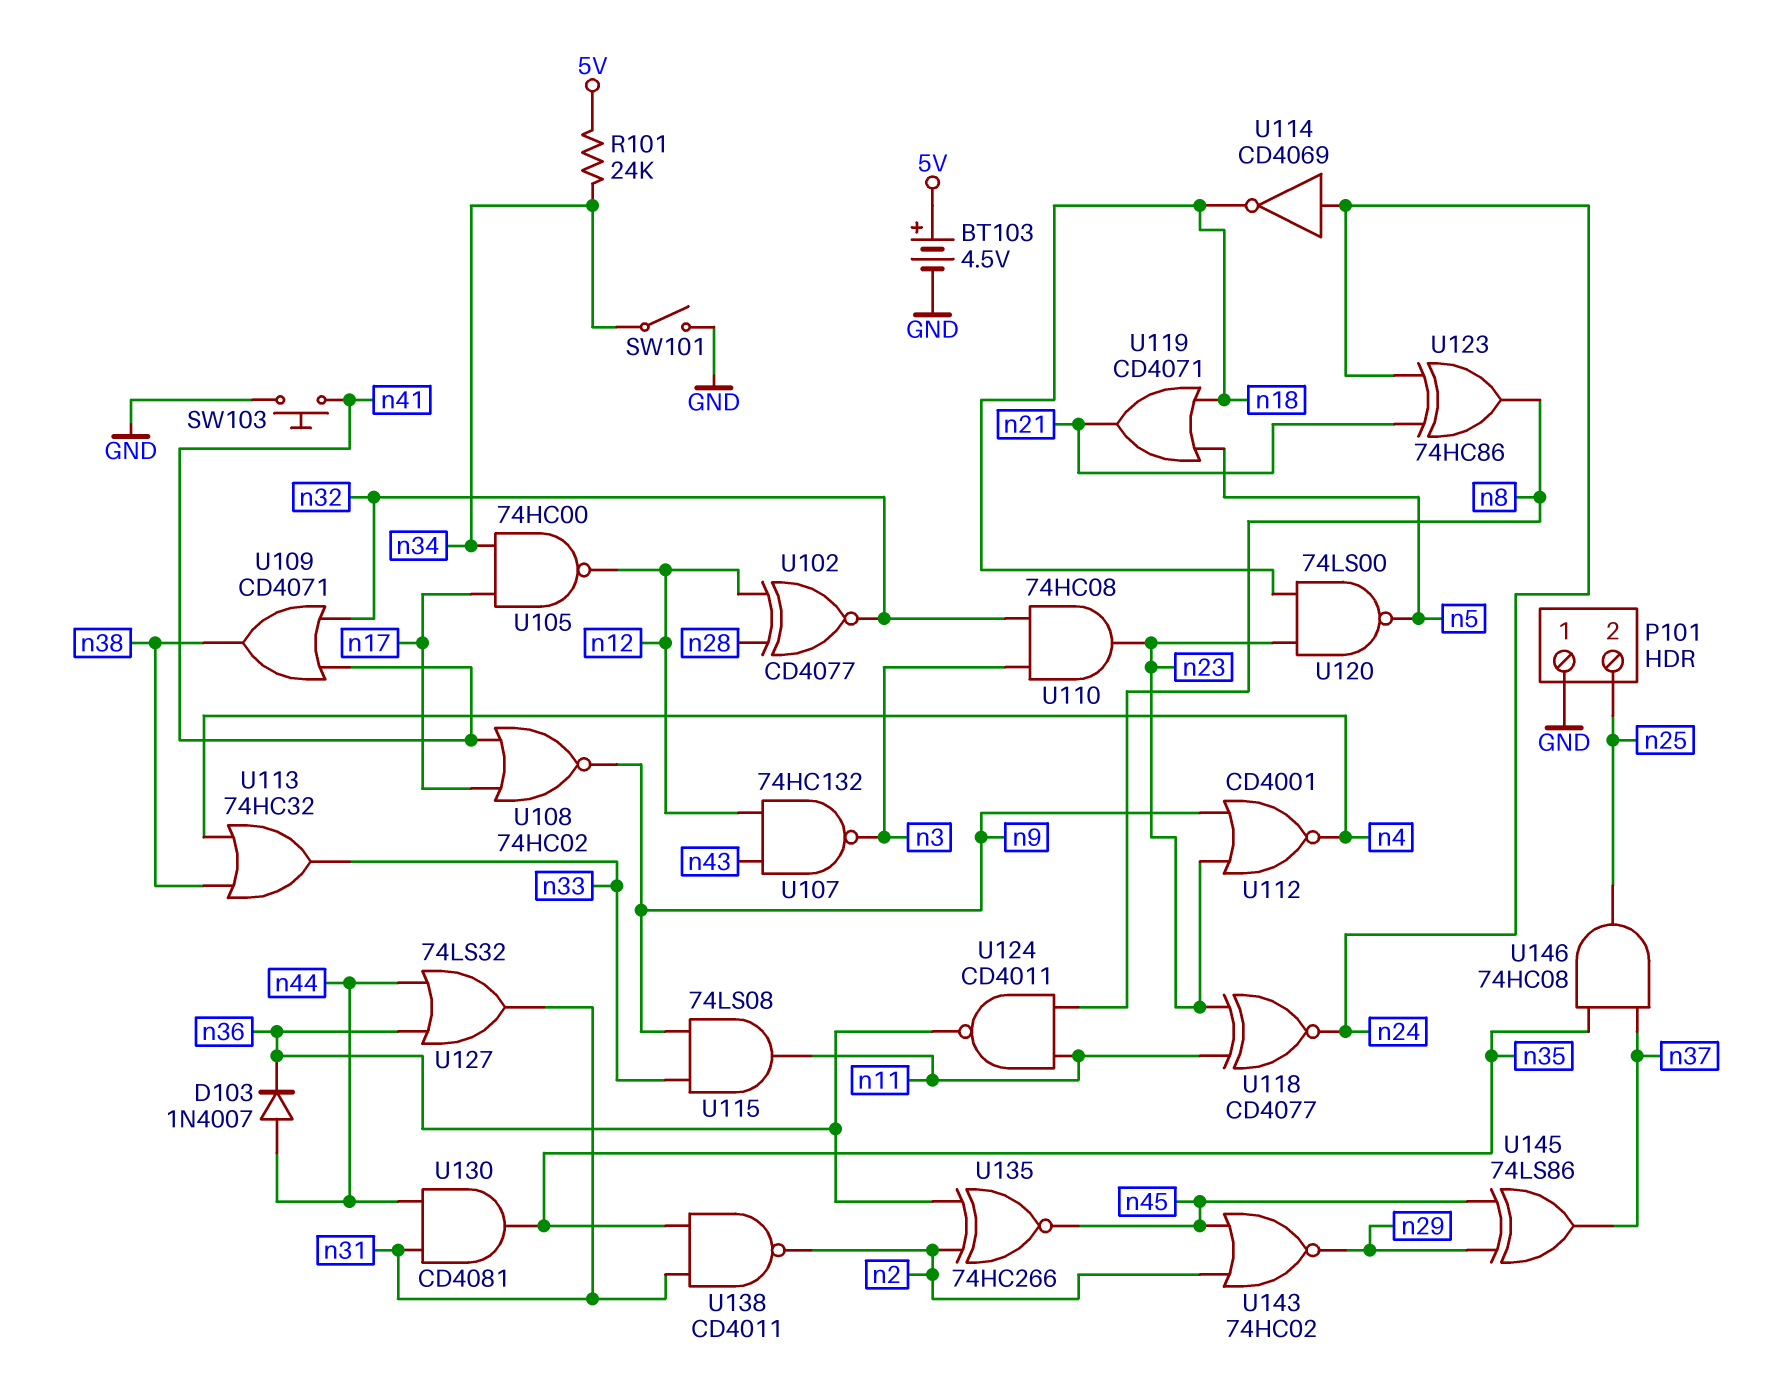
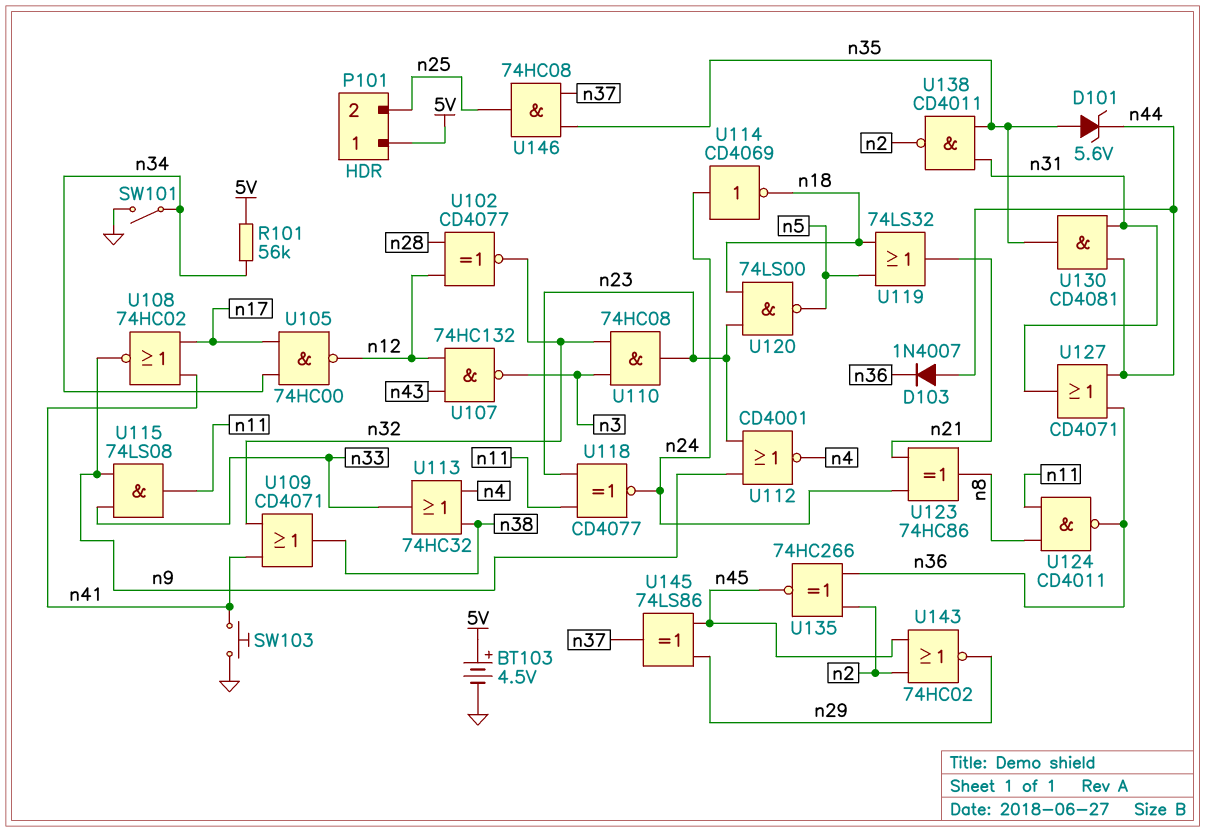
D101: none -> zener 5.6V (A n35, K n44)
P101 pin 1: GND -> 5V
R101: 24k (5V, n34) -> 56k (5V, n34)
U119: OR CD4071 (in n5, in n18, out n21) -> OR 74LS32 (in n5, in n18, out n21)
U127: OR 74LS32 (in n36, in n44, out n31) -> OR CD4071 (in n36, in n44, out n31)

